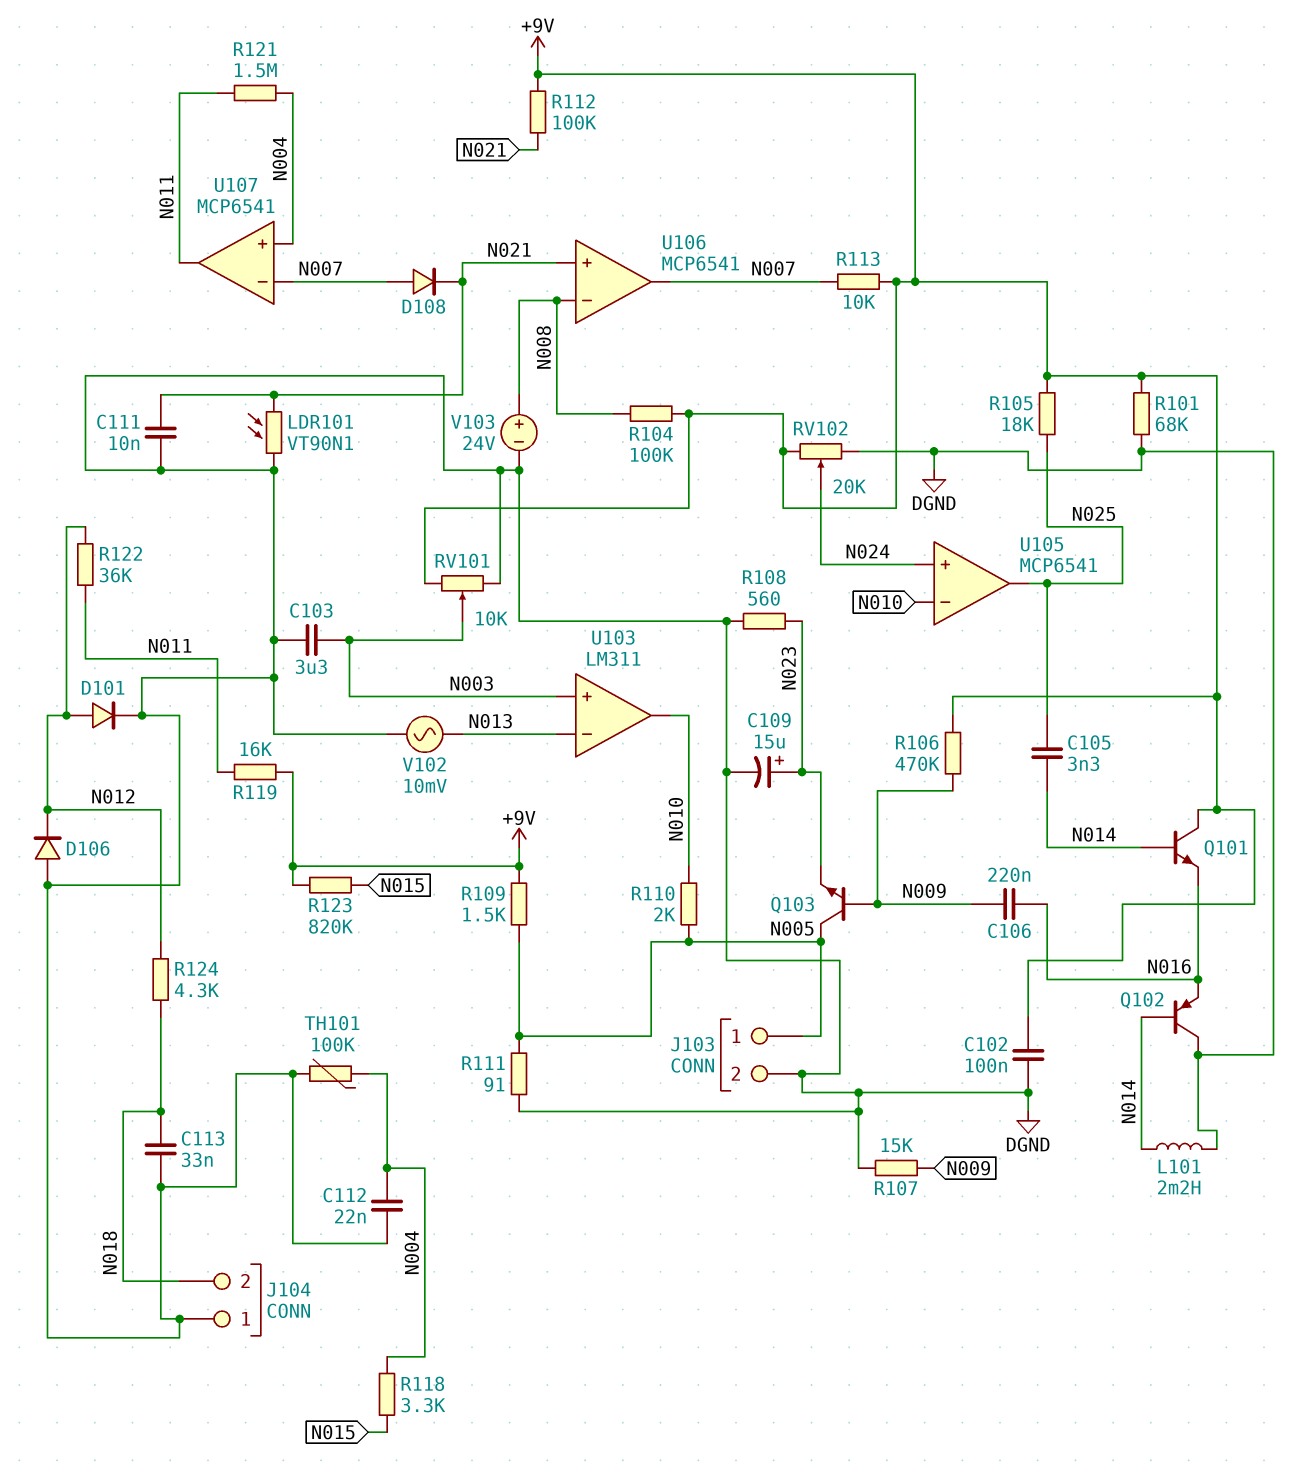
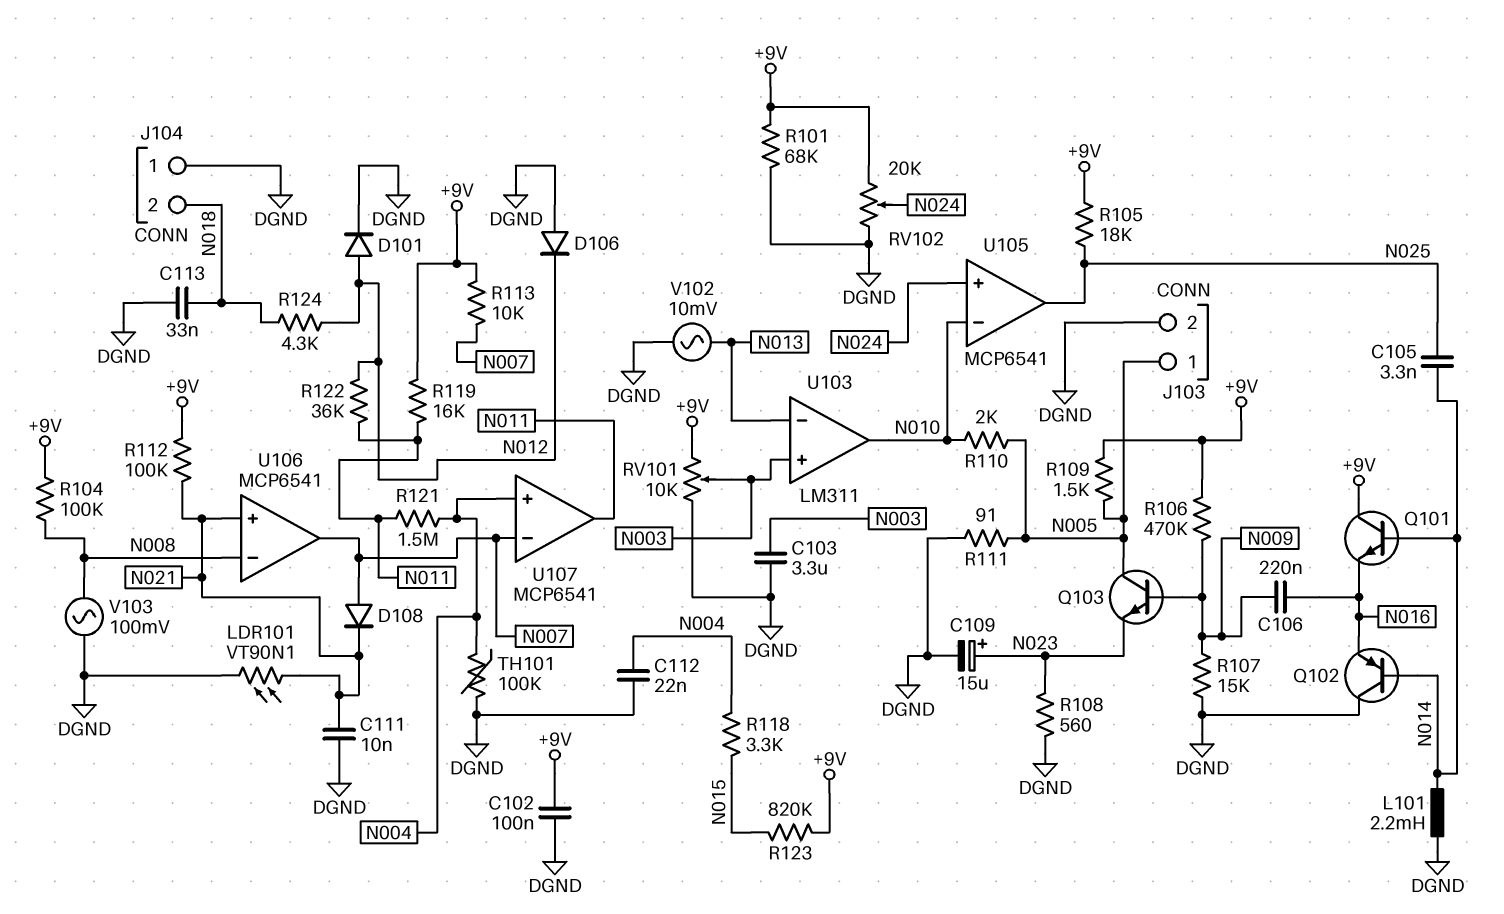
V103: 24V (plus N008, minus DGND) -> AC 100mV (DGND, N008)

